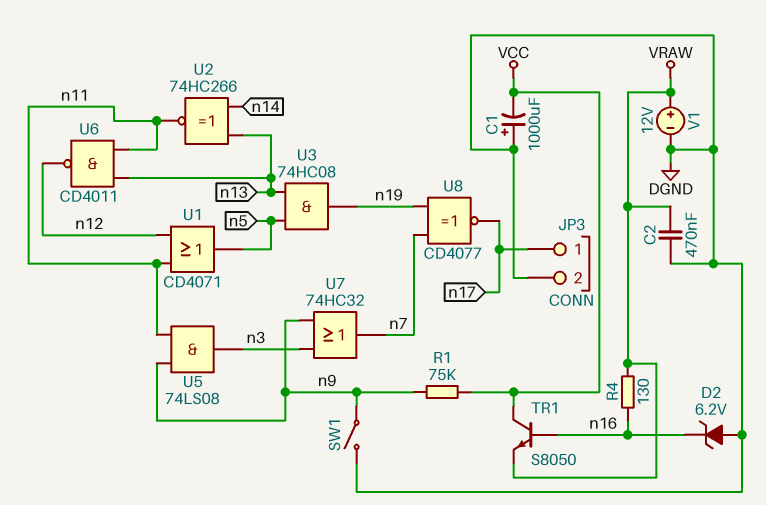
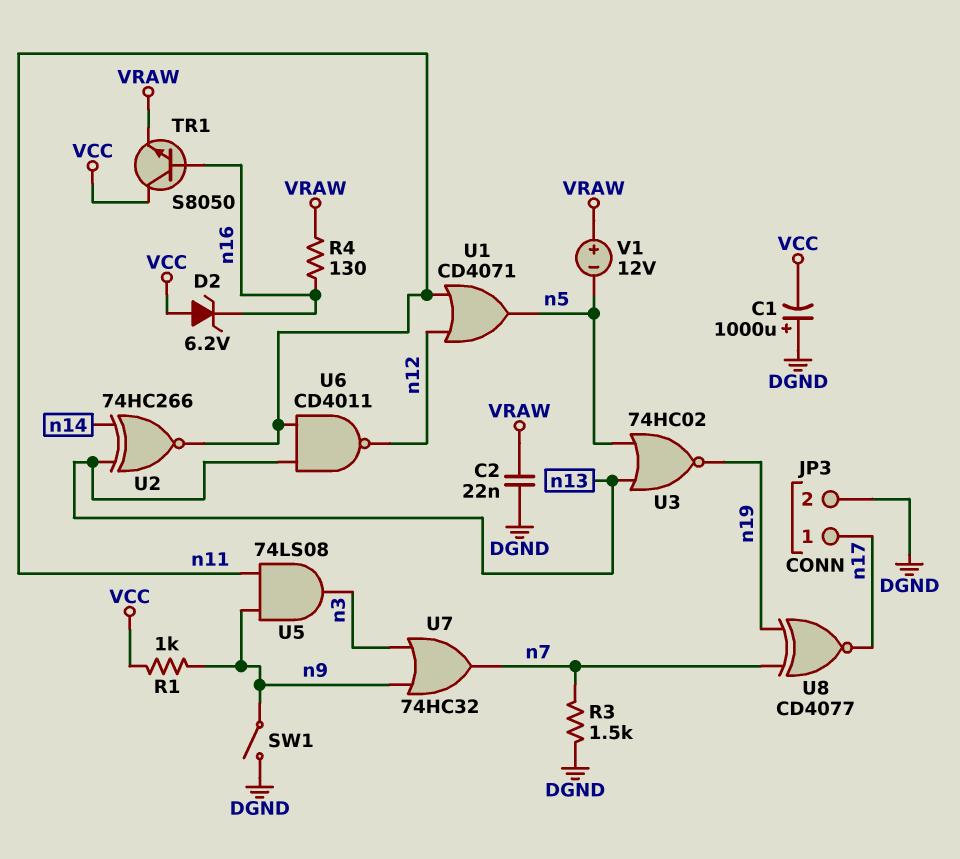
C2: 470nF (DGND, VRAW) -> 22nF (DGND, VRAW)
D2: zener 6.2V (A DGND, K n16) -> zener 6.2V (A VCC, K n16)
R1: 75k (VCC, n9) -> 1k (VCC, n9)
R3: none -> 1.5k (DGND, n7)
U3: AND 74HC08 (in n5, in n13, out n19) -> NOR 74HC02 (in n5, in n13, out n19)
V1: 12V (plus VRAW, minus DGND) -> 12V (plus VRAW, minus n5)

